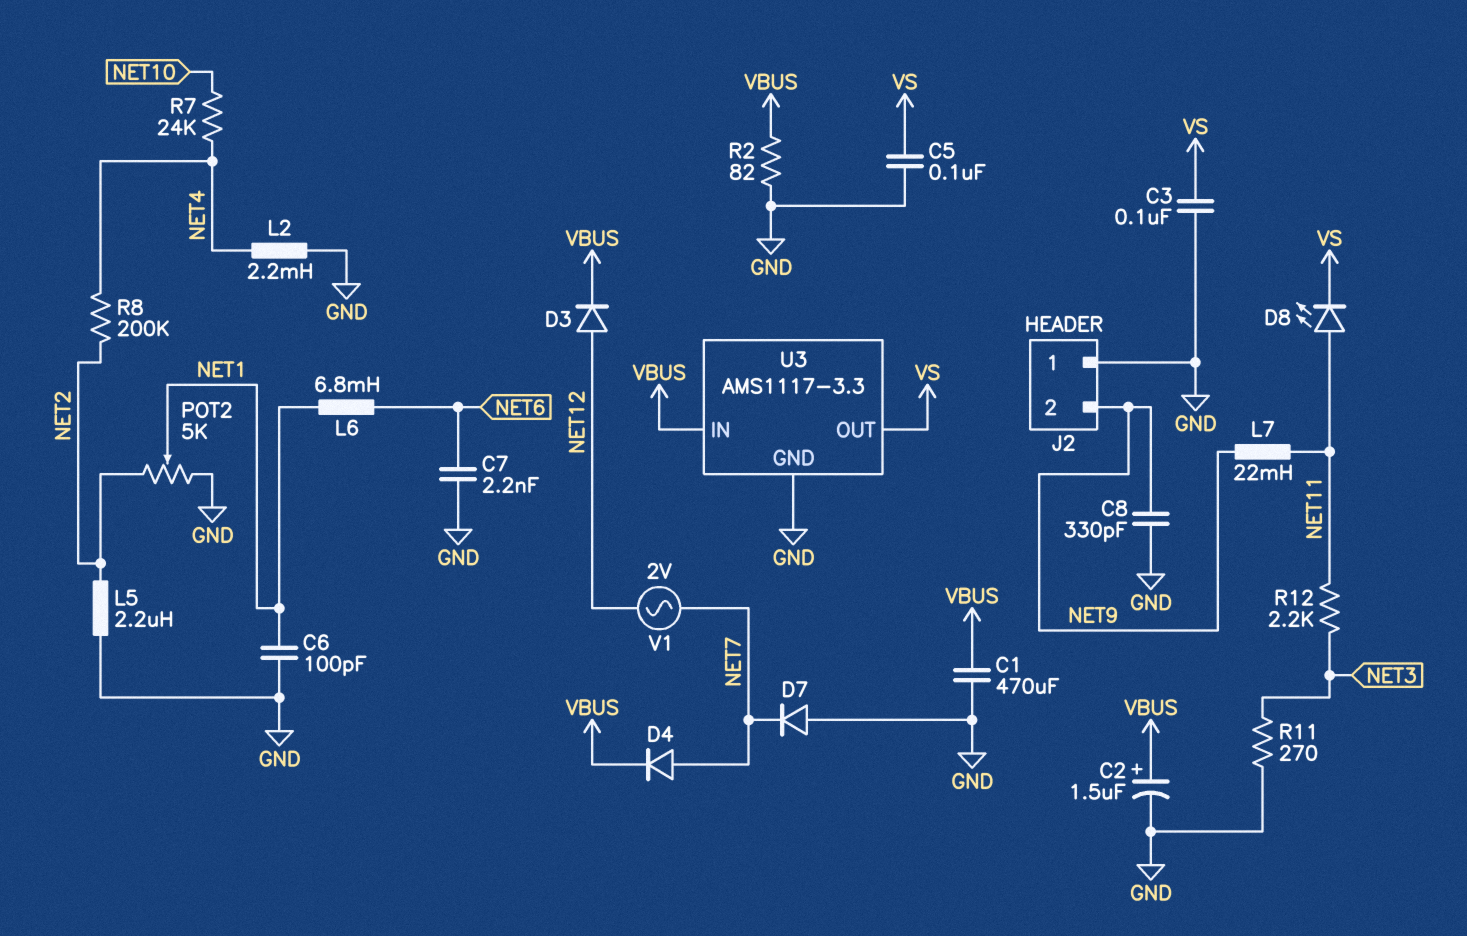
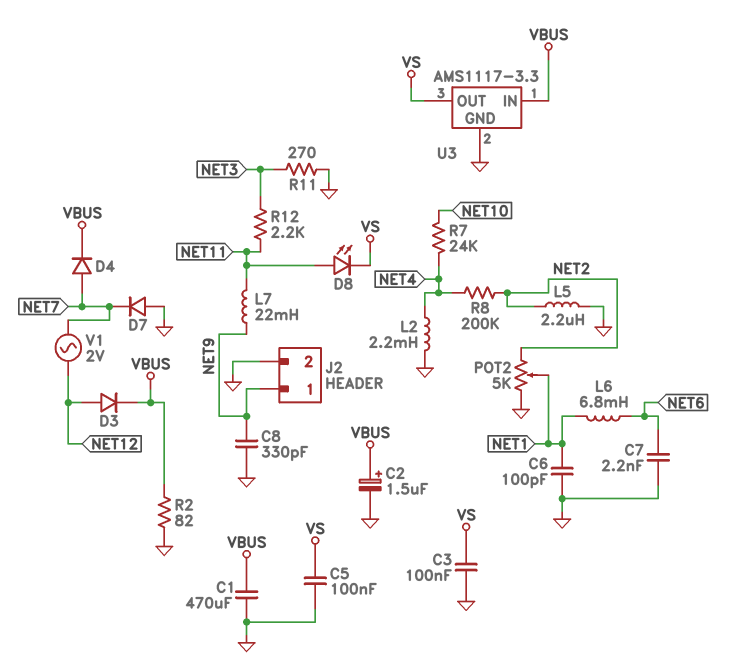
J2 pin 1: GND -> NET9
J2 pin 2: NET9 -> GND

